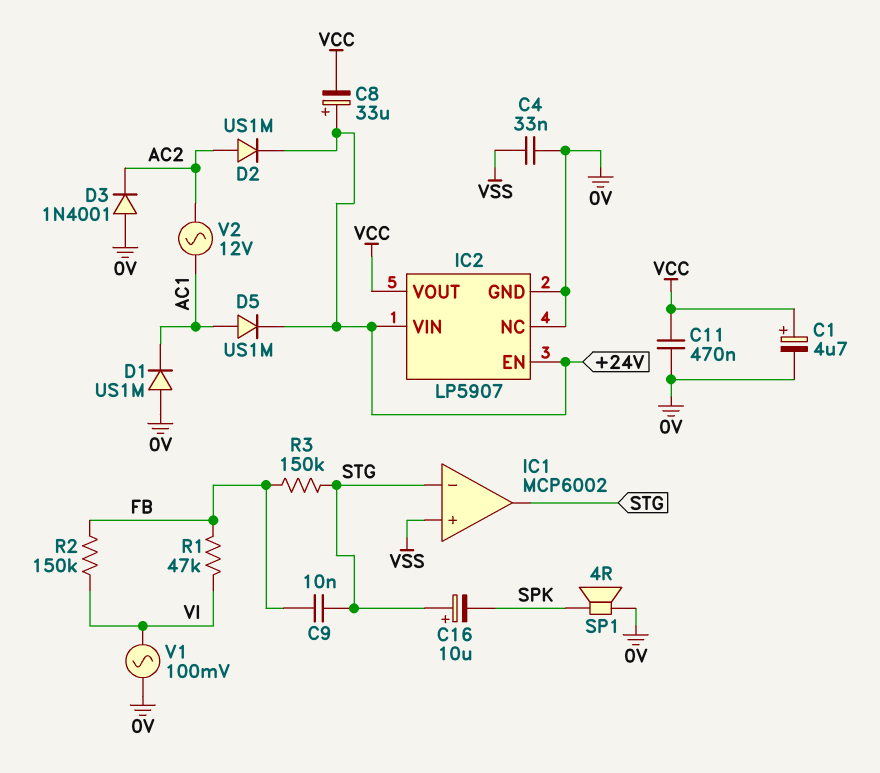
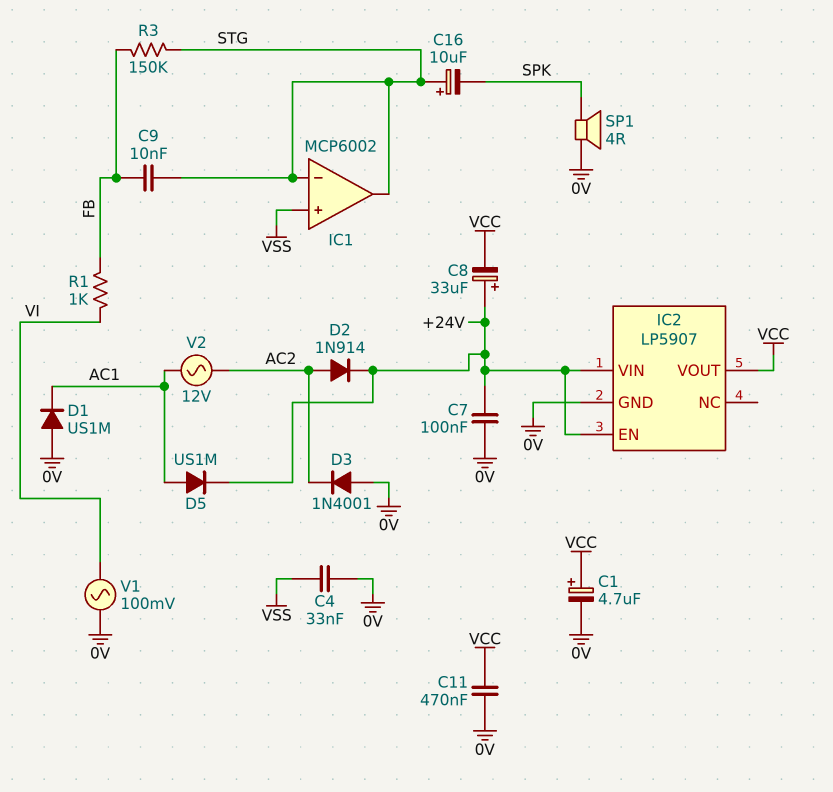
C7: none -> 100nF (+24V, 0V)
D2: diode US1M (A AC2, K +24V) -> diode 1N914 (A AC2, K +24V)
IC2 pin NC: 0V -> none
R1: 47k (FB, VI) -> 1k (FB, VI)
R2: 150k (FB, VI) -> none

